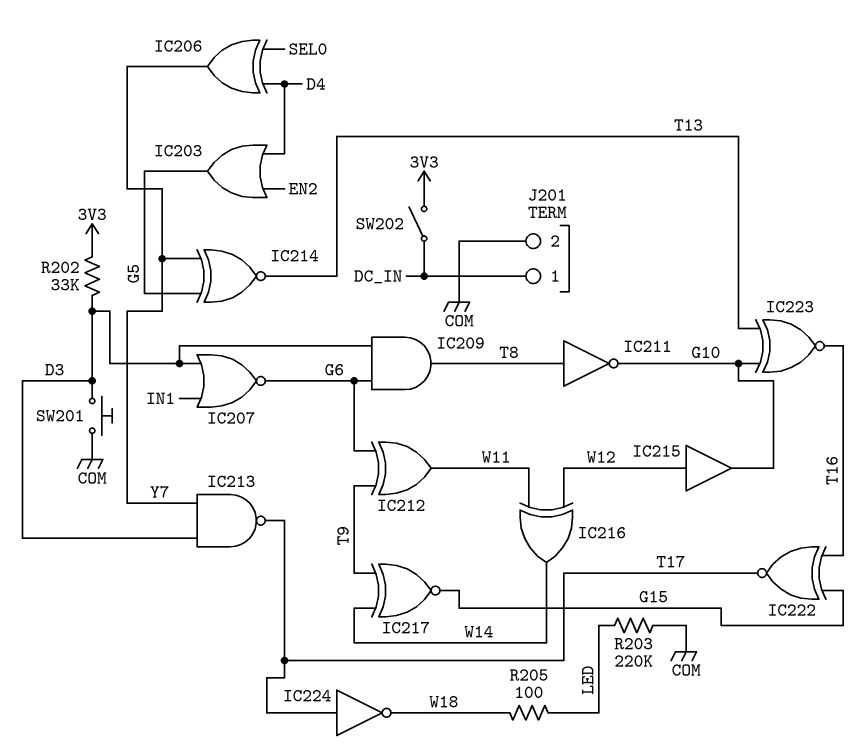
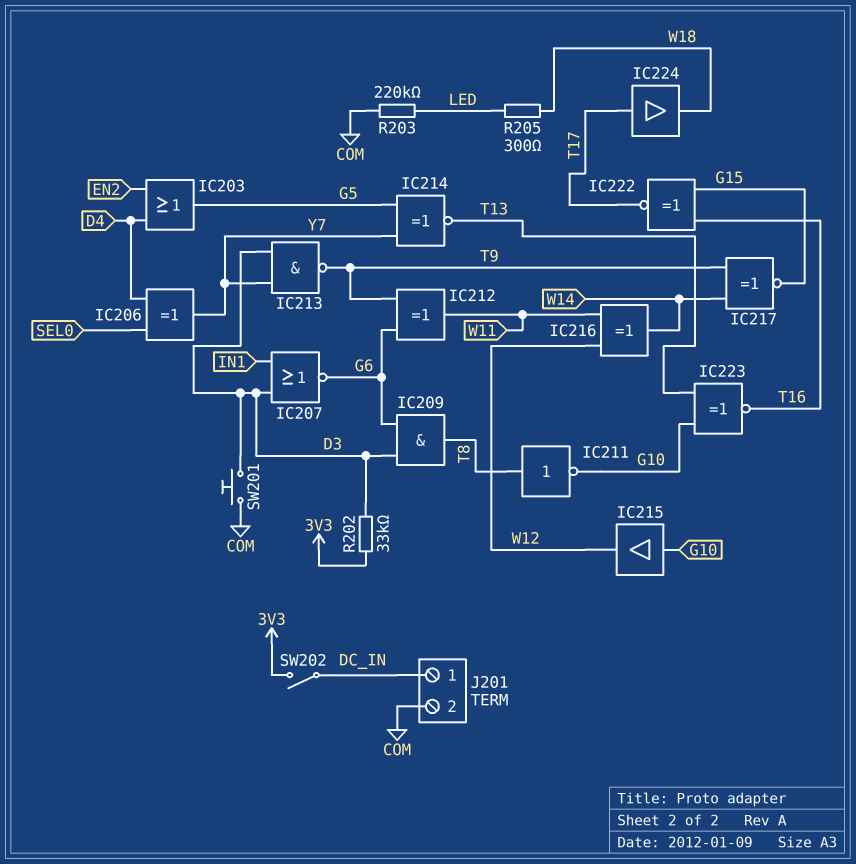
IC213: NAND (in D3, in Y7, out T17) -> NAND (in D3, in Y7, out T9)
IC215: buffer (in W12, out G10) -> buffer (in G10, out W12)
IC224: NOT (in T17, out W18) -> buffer (in T17, out W18)
R205: 100 (LED, W18) -> 300 (LED, W18)

